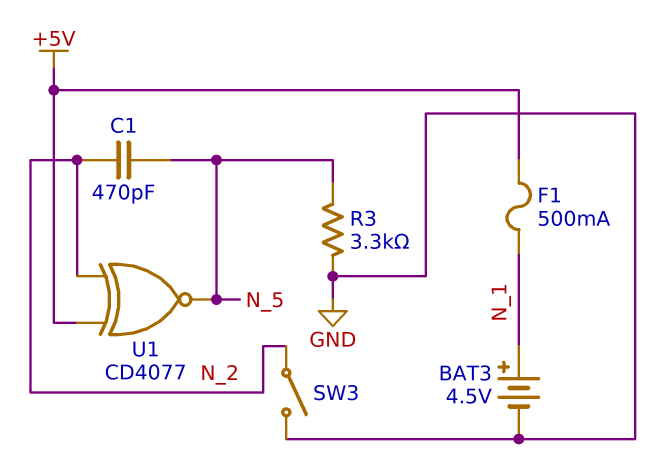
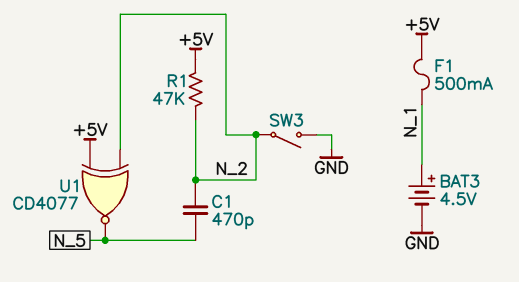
R1: none -> 47k (+5V, N_2)
R3: 3.3k (GND, N_5) -> none

